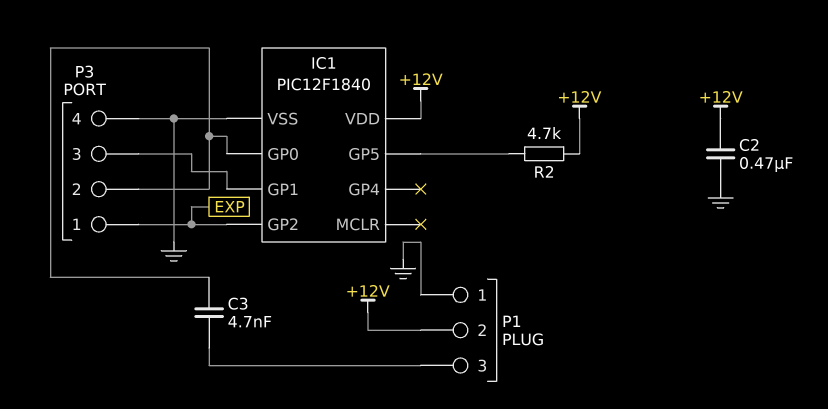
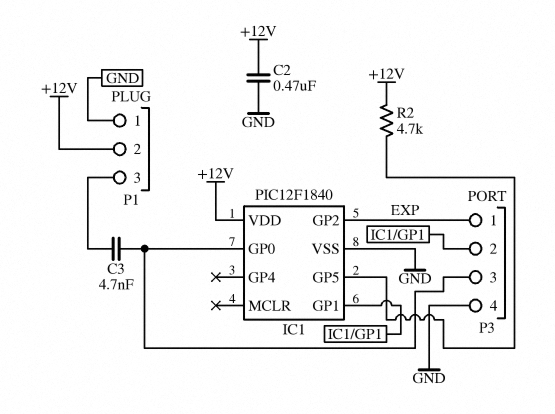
P3 pin 2: IC1/GP0 -> IC1/GP1
P3 pin 3: IC1/GP1 -> IC1/GP0

